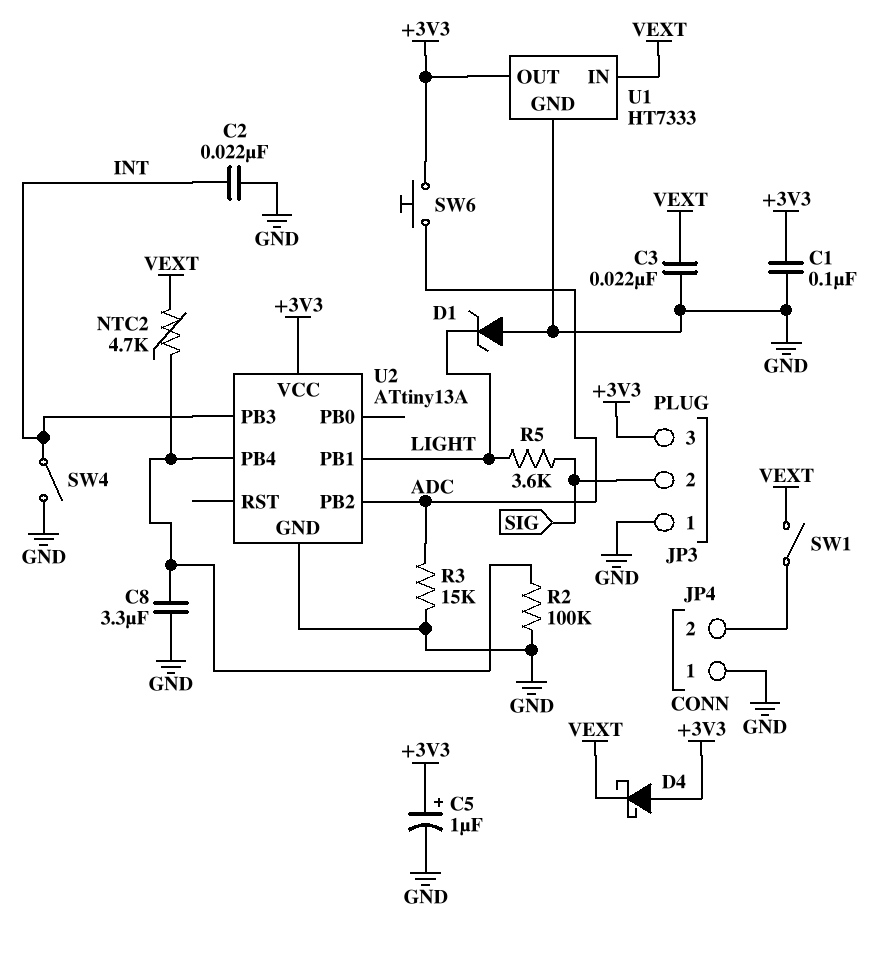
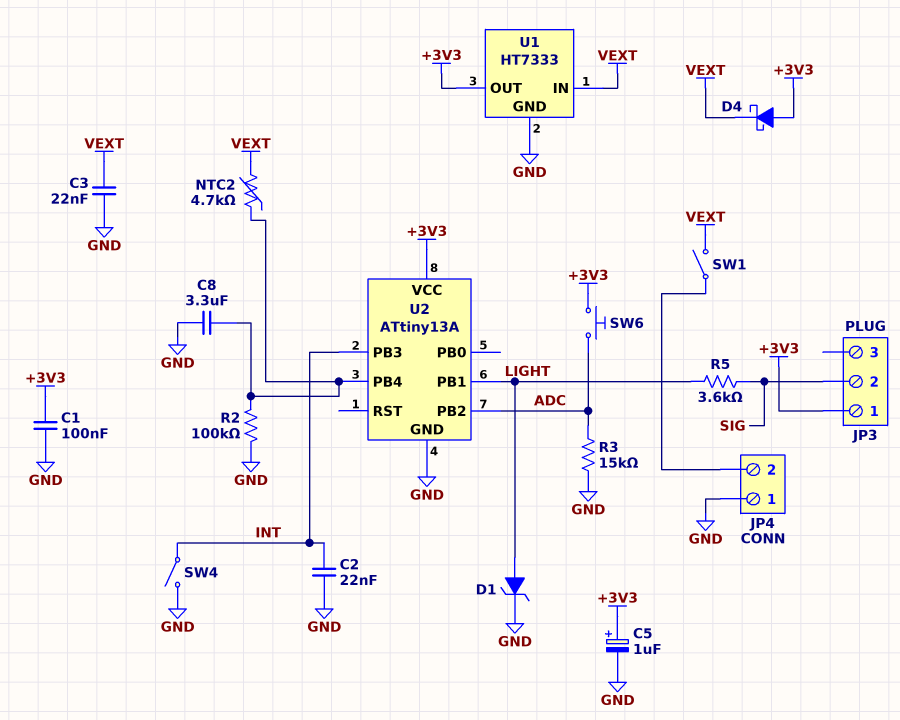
D1: zener (A GND, K LIGHT) -> zener (A LIGHT, K GND)
JP3 pin 1: GND -> +3V3
JP3 pin 3: +3V3 -> none

